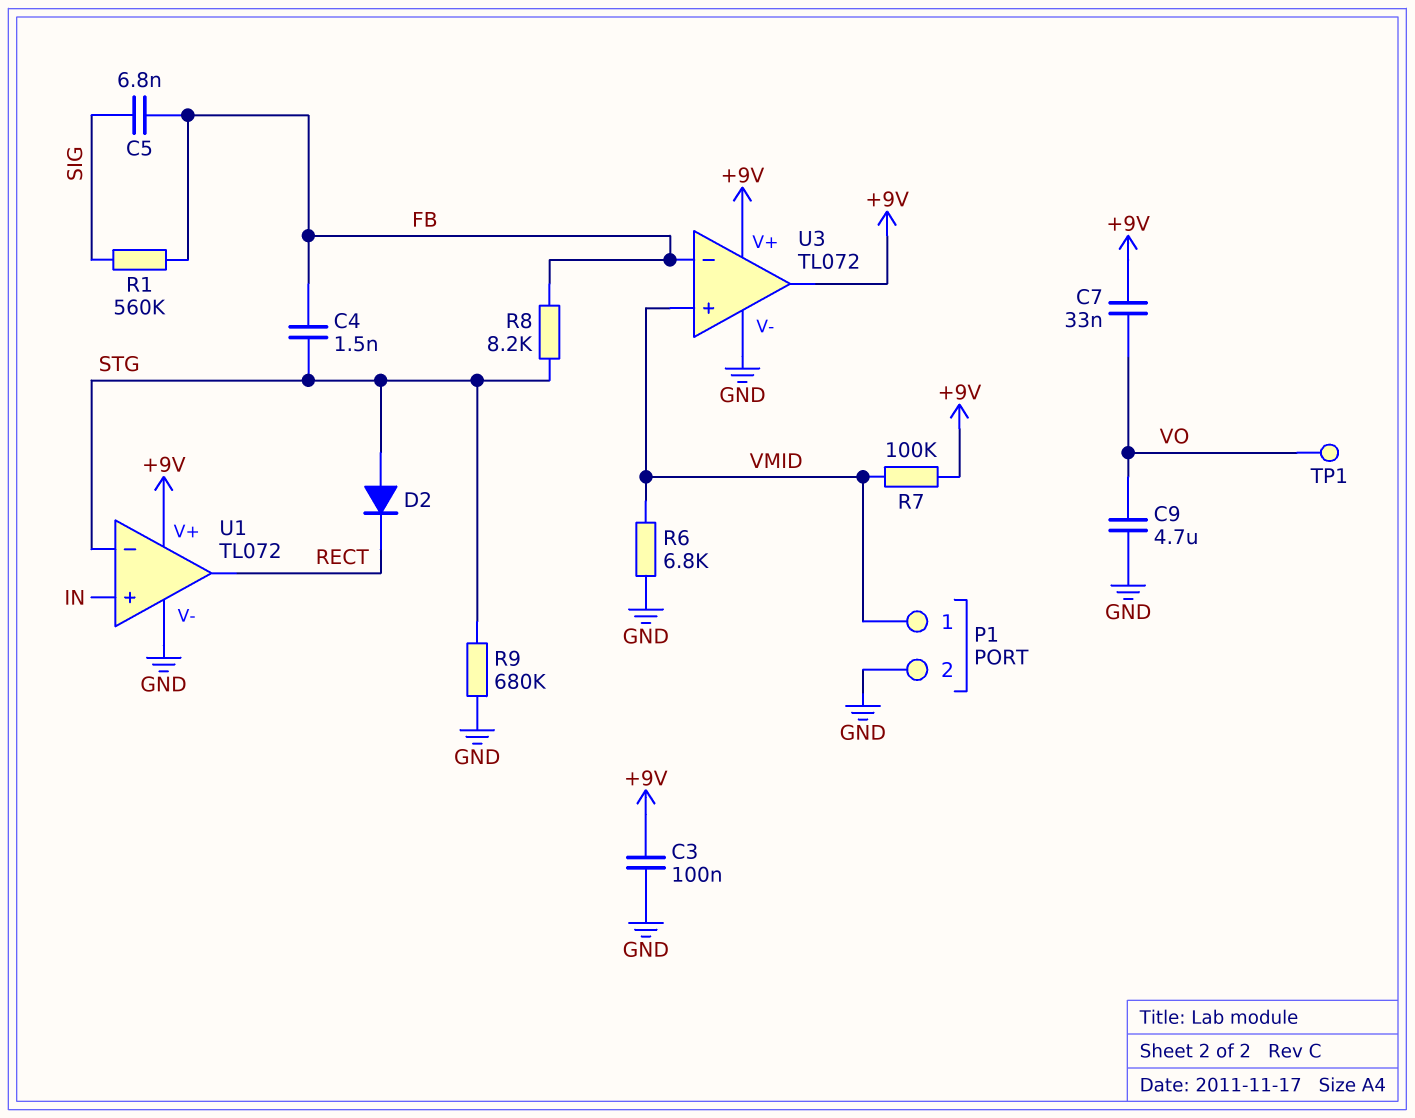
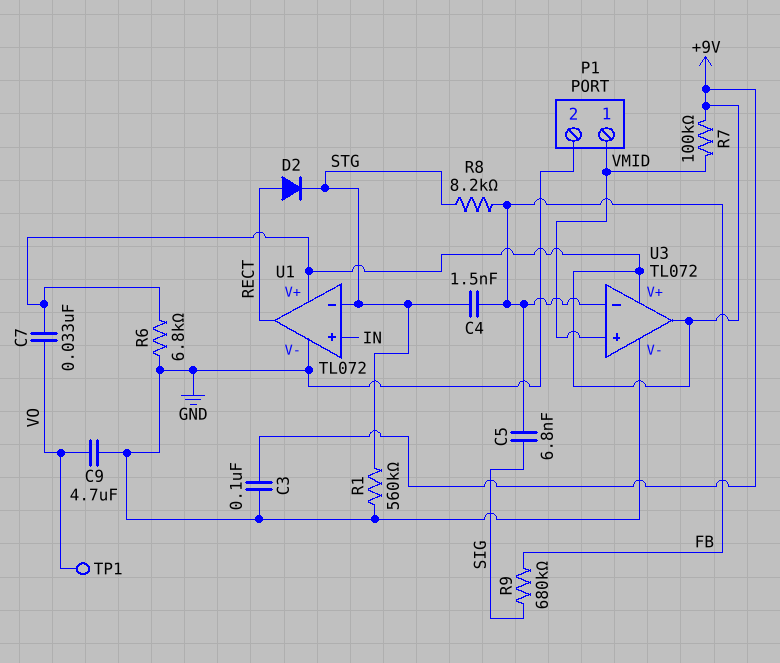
D2: diode (A STG, K RECT) -> diode (A RECT, K STG)
R1: 560k (FB, SIG) -> 560k (GND, STG)
R6: 6.8k (GND, VMID) -> 6.8k (+9V, GND)
R9: 680k (GND, STG) -> 680k (FB, SIG)

